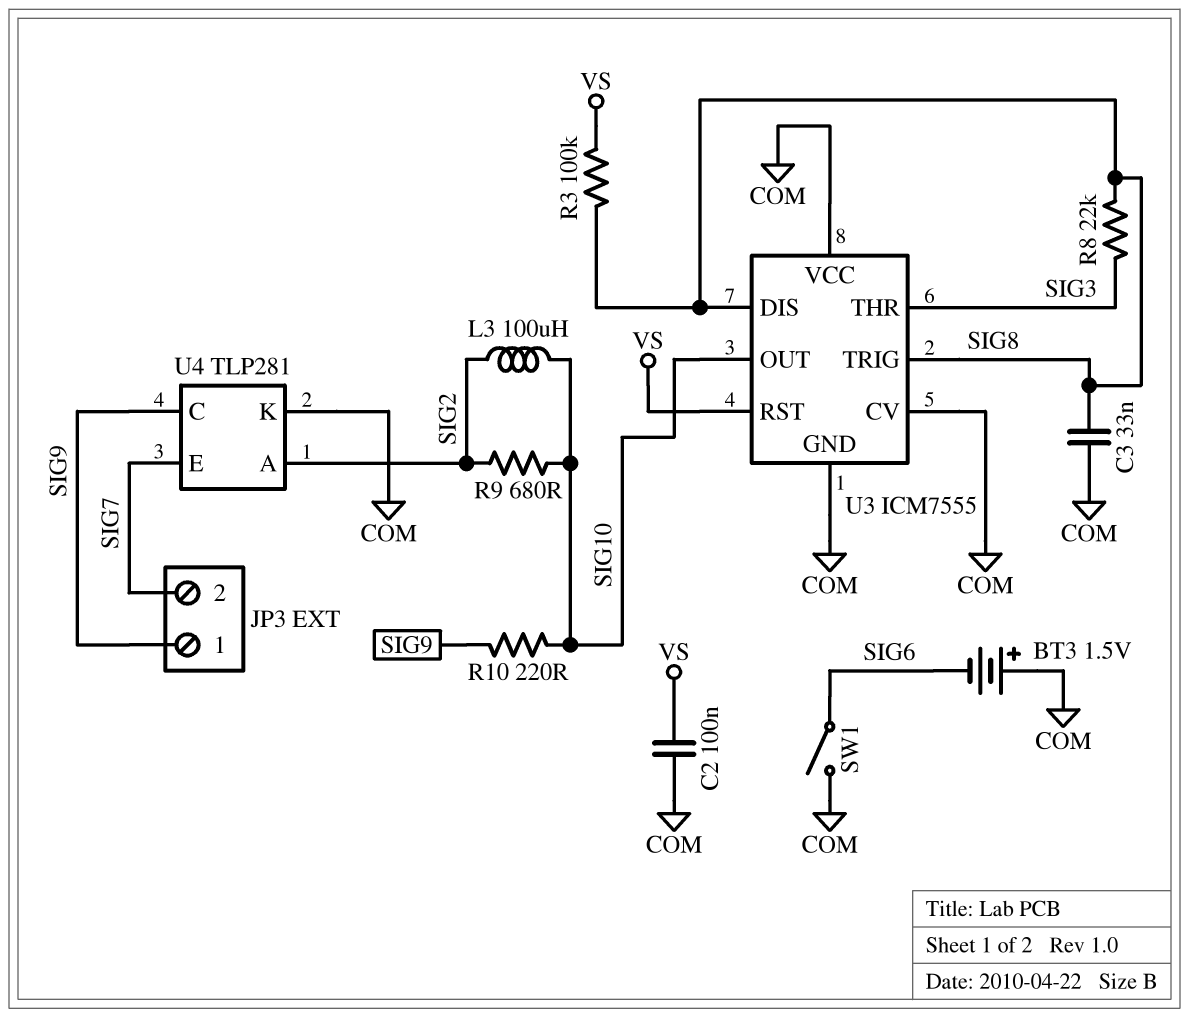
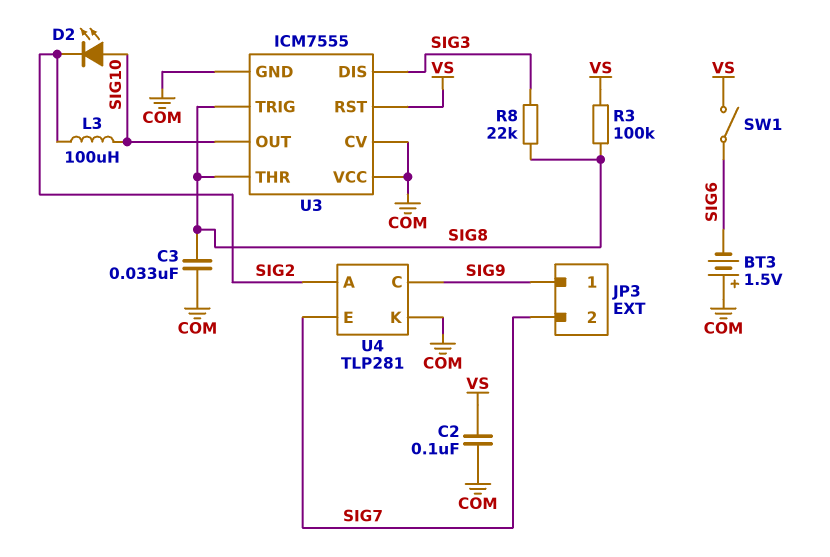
D2: none -> LED (A SIG10, K SIG2)
R9: 680 (SIG2, SIG10) -> none
R10: 220 (SIG9, SIG10) -> none
SW1: switch (COM, SIG6) -> switch (SIG6, VS)
U3 pin DIS: SIG8 -> SIG3
U3 pin THR: SIG3 -> SIG8

